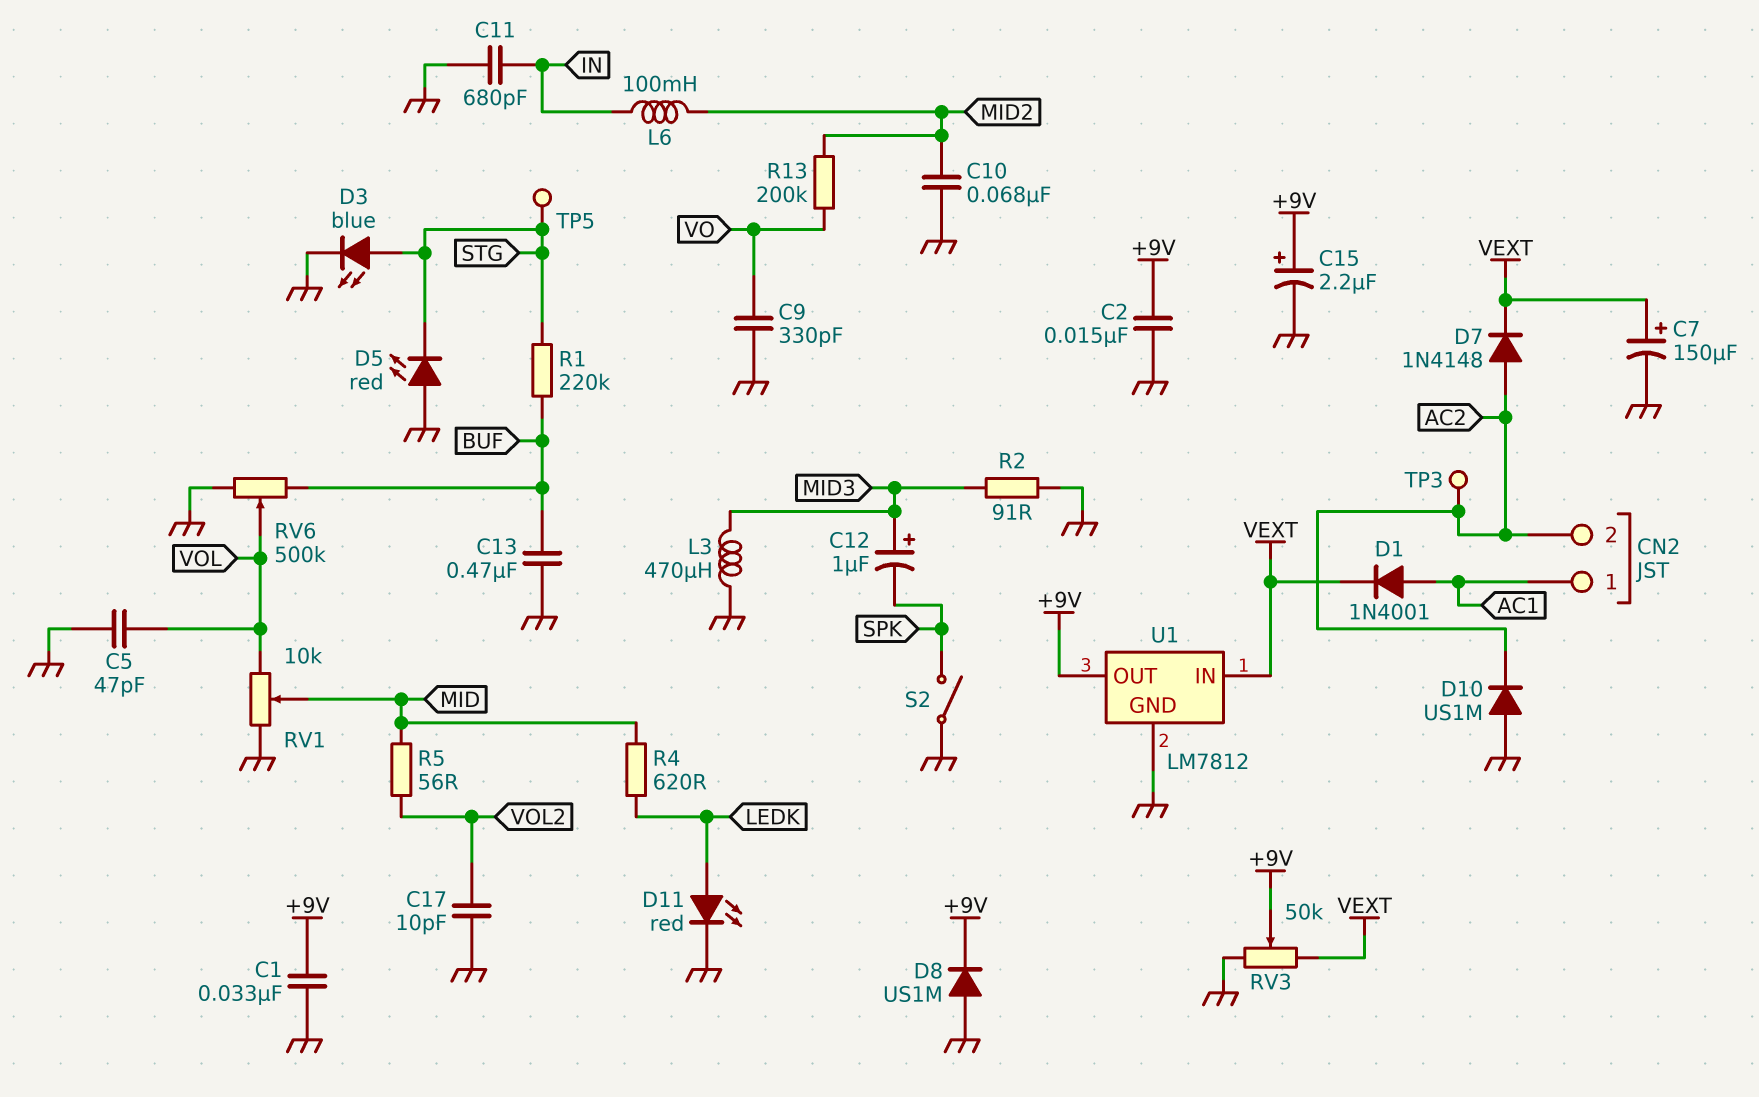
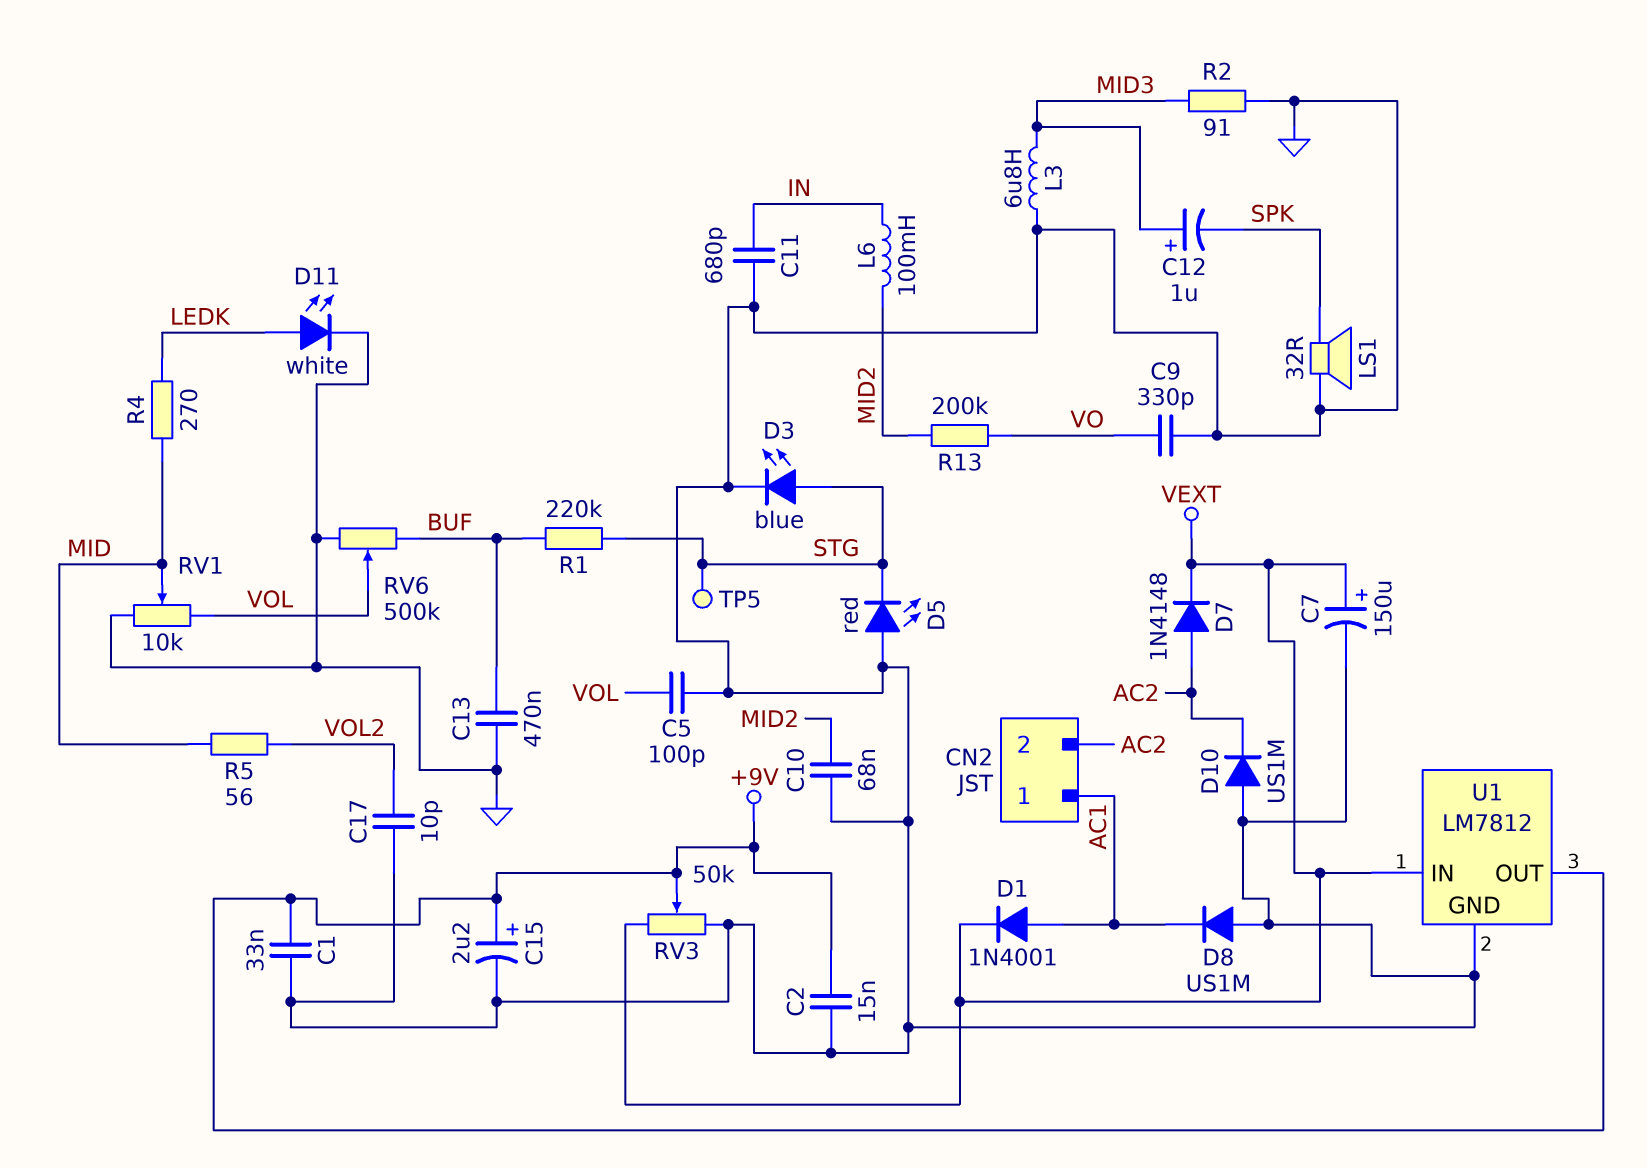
C5: 47pF (GND, VOL) -> 100pF (GND, VOL)
D8: diode US1M (A GND, K +9V) -> diode US1M (A GND, K AC1)
D11: LED red (A LEDK, K GND) -> LED white (A LEDK, K GND)
L3: 470uH (GND, MID3) -> 6.8uH (GND, MID3)
LS1: none -> speaker 32R (GND, SPK)
R4: 620 (LEDK, MID) -> 270 (LEDK, MID)
S2: switch (GND, SPK) -> none
TP3: test point (AC2) -> none

